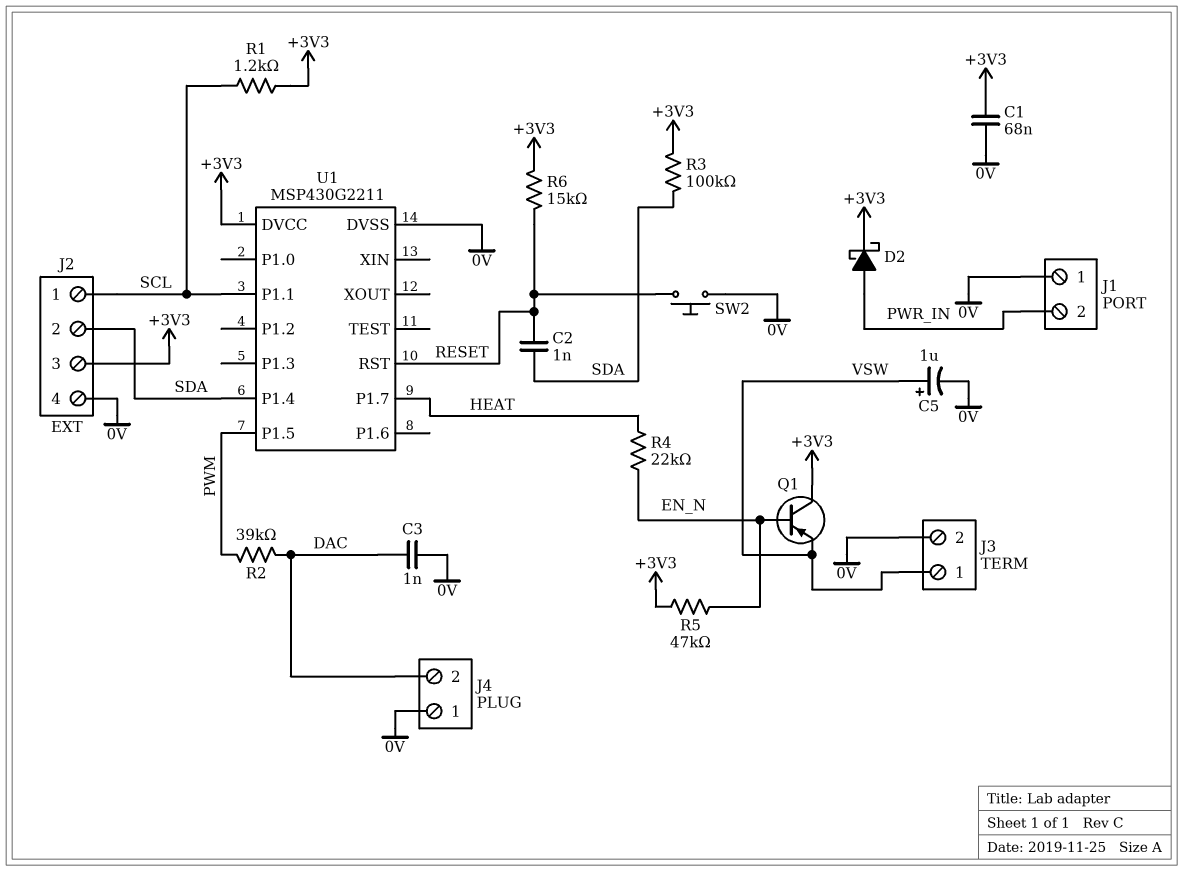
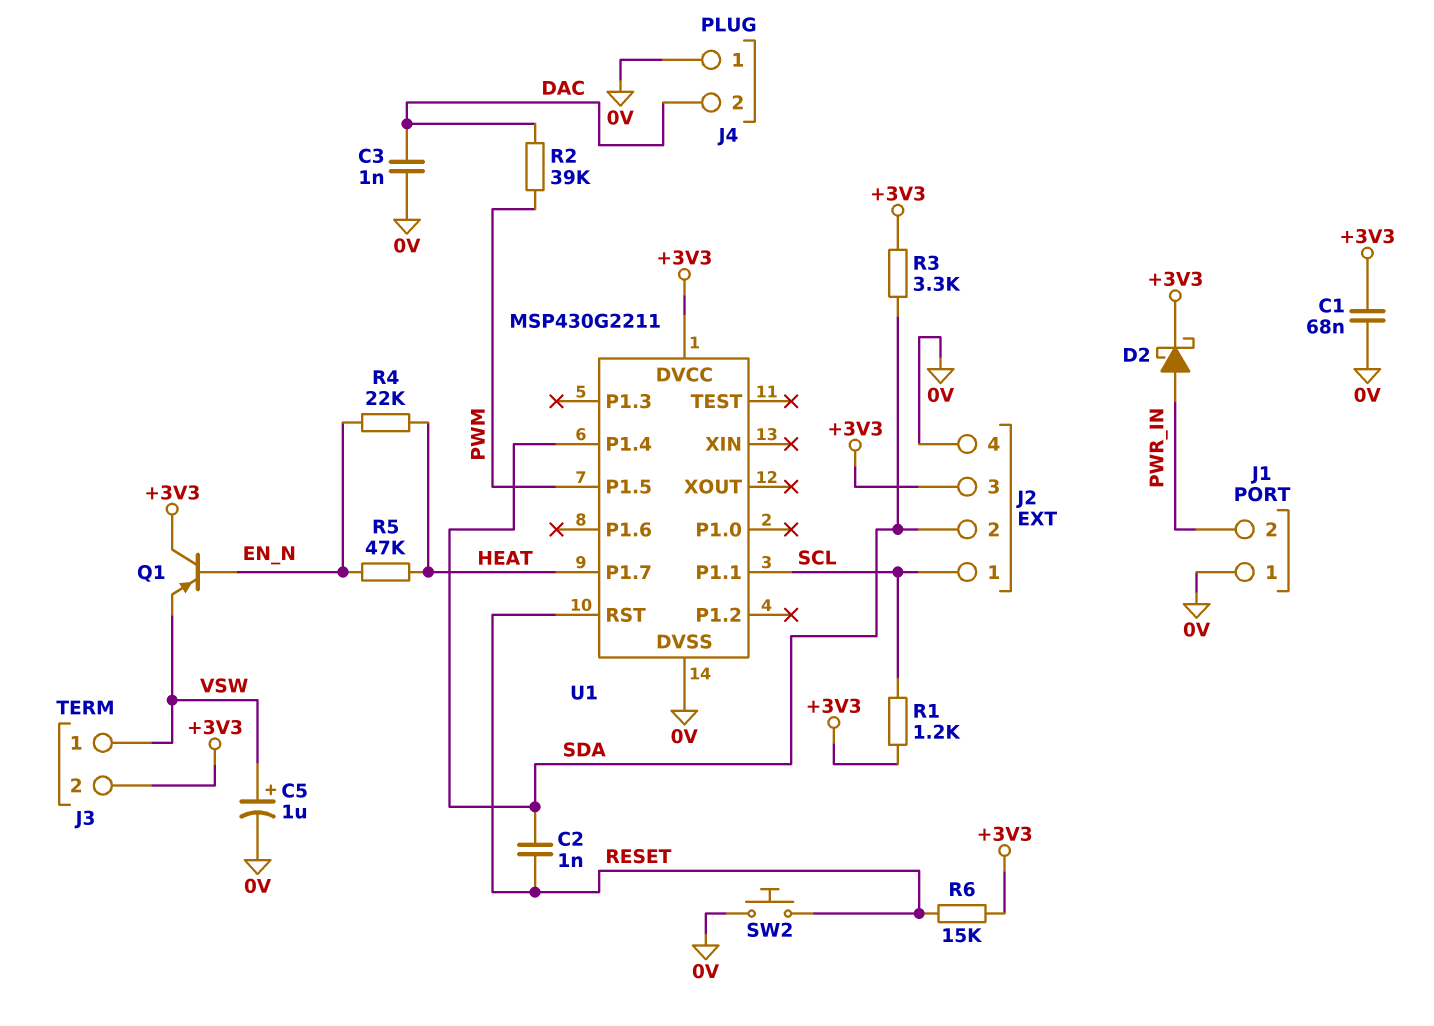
J3 pin 2: 0V -> +3V3
R3: 100k (+3V3, SDA) -> 3.3k (+3V3, SDA)
R5: 47k (+3V3, EN_N) -> 47k (EN_N, HEAT)

